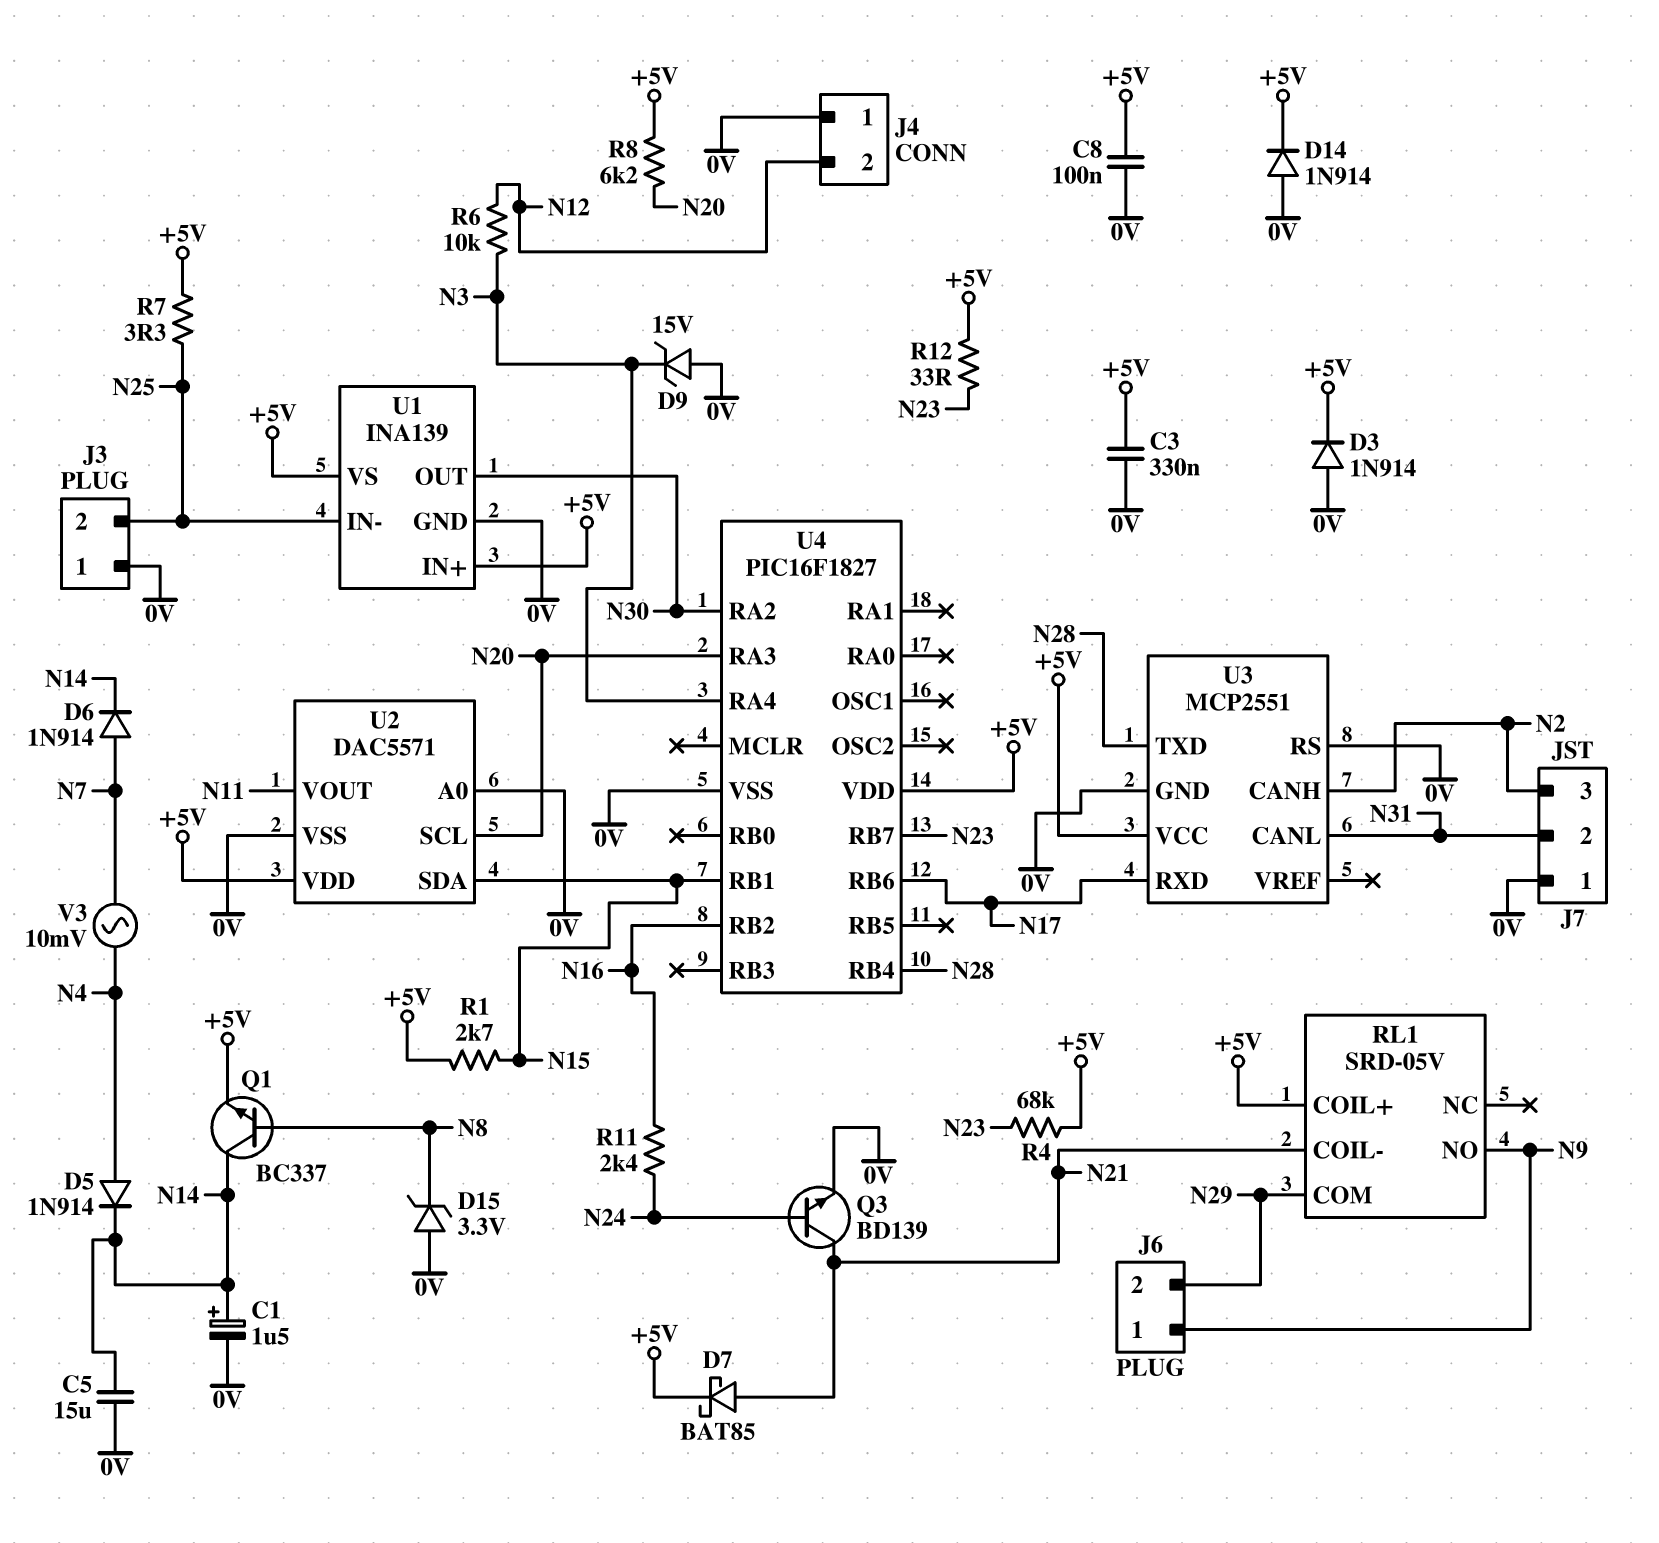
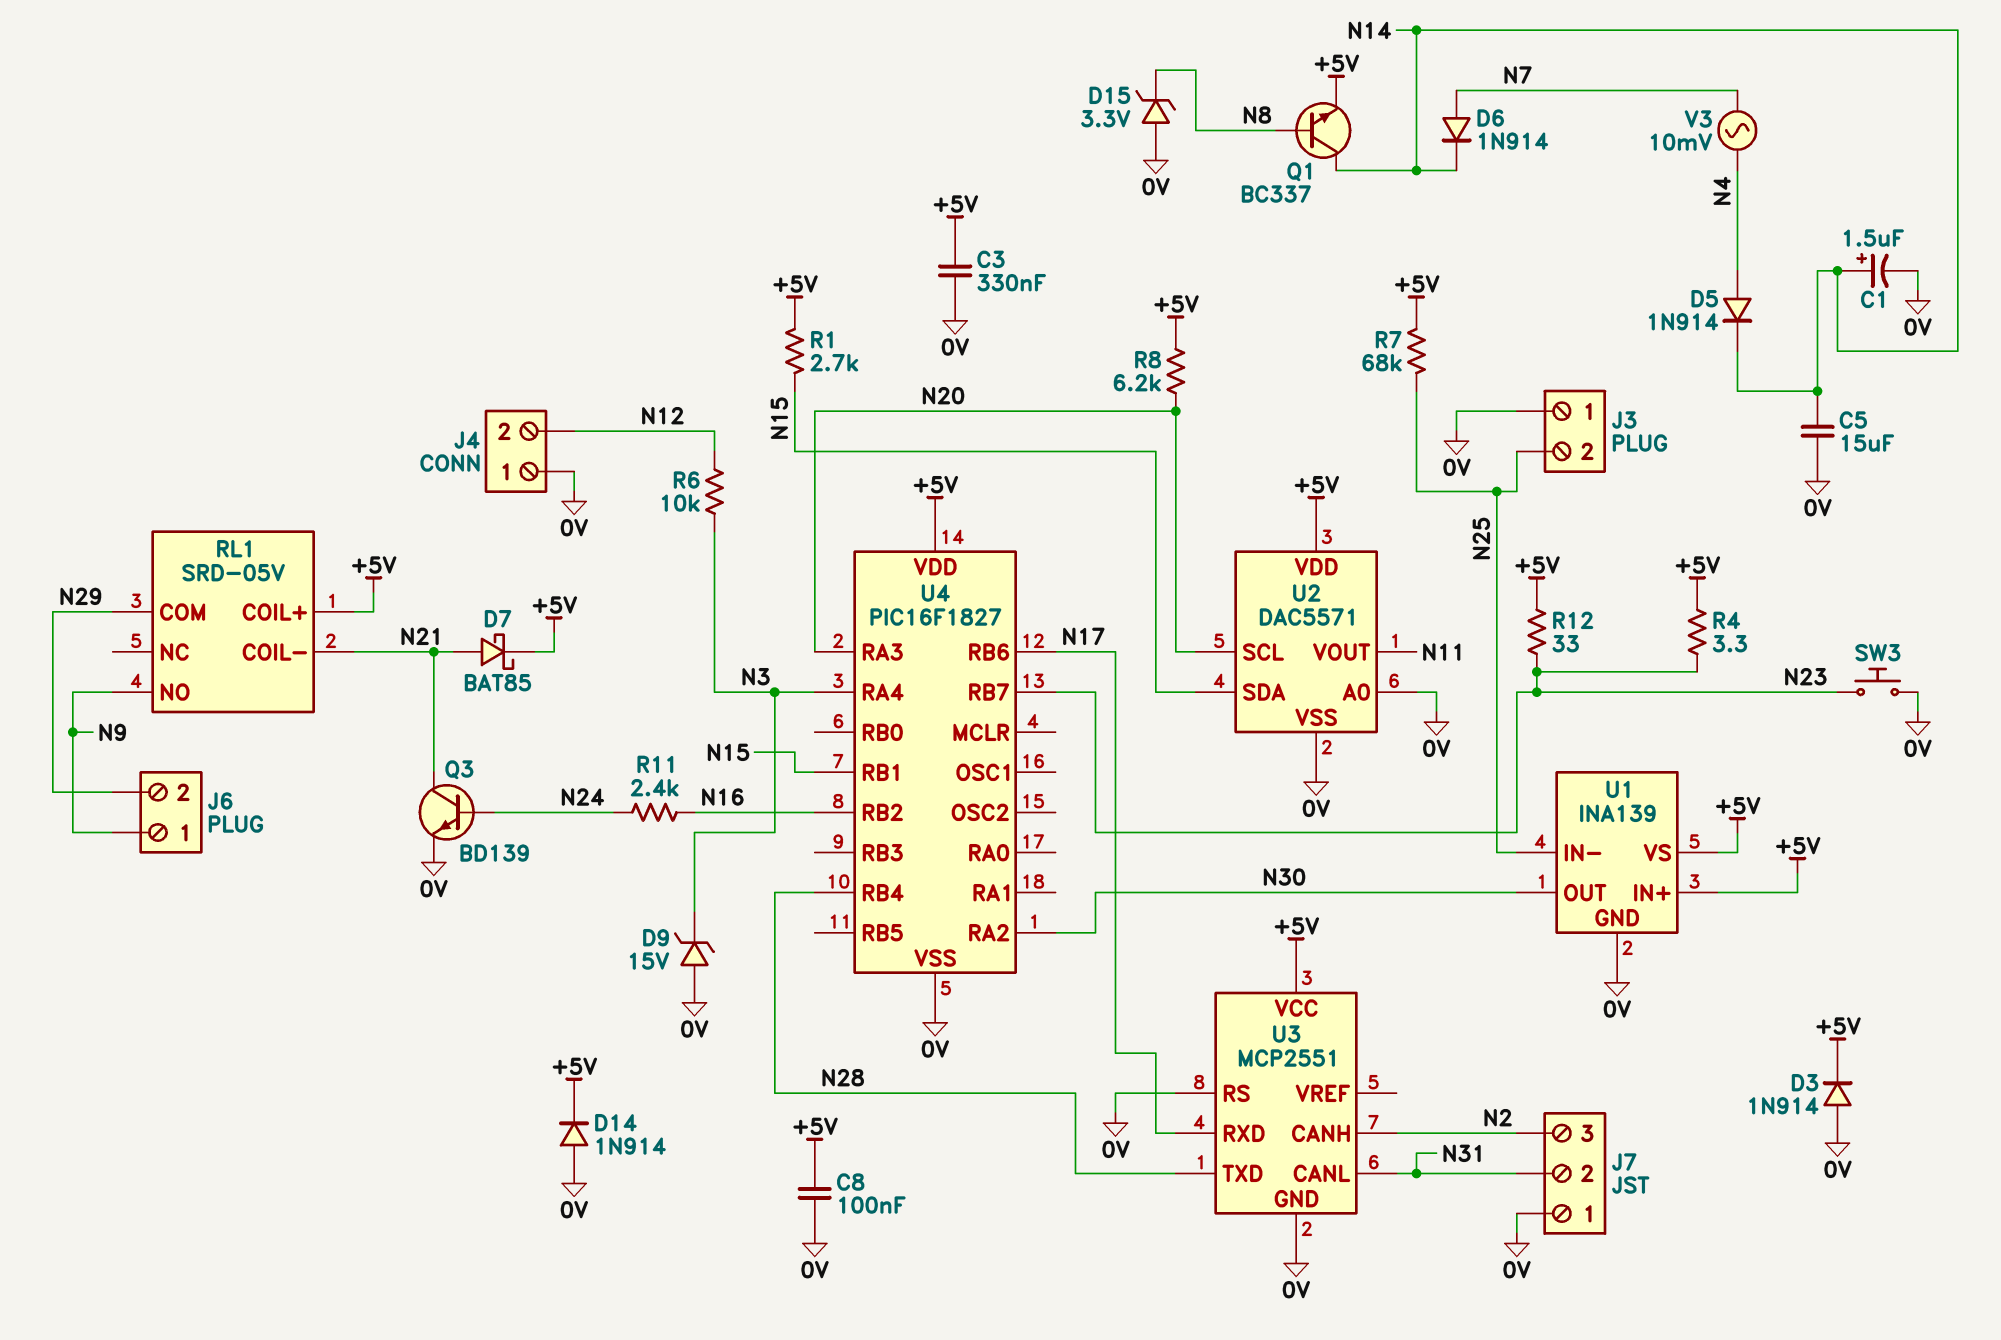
R4: 68k (+5V, N23) -> 3.3 (+5V, N23)
R7: 3.3 (+5V, N25) -> 68k (+5V, N25)
SW3: none -> button (0V, N23)

